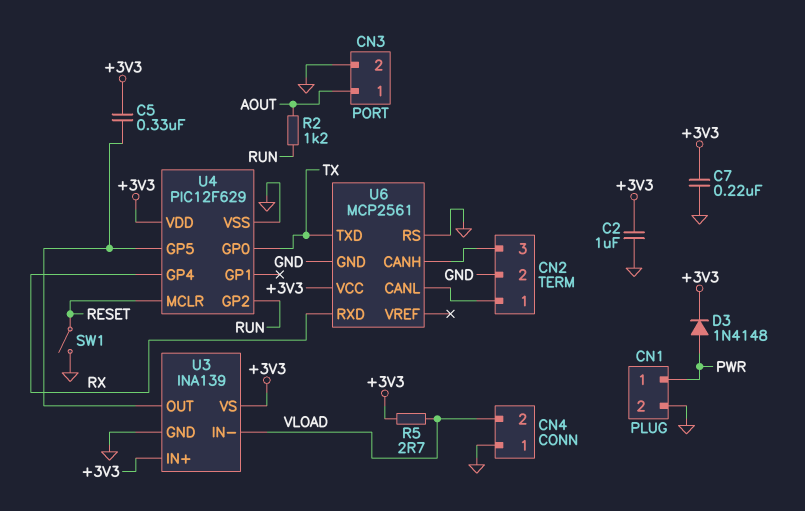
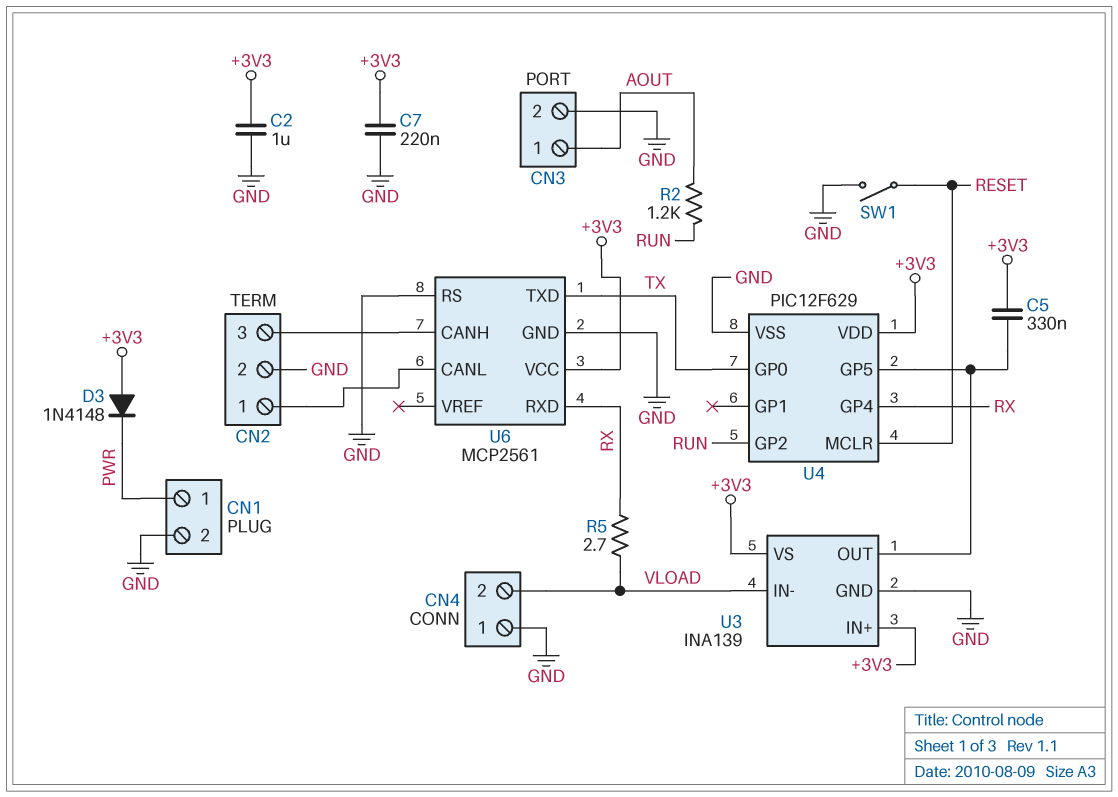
D3: diode 1N4148 (A PWR, K +3V3) -> diode 1N4148 (A +3V3, K PWR)
R5: 2.7 (+3V3, VLOAD) -> 2.7 (RX, VLOAD)

